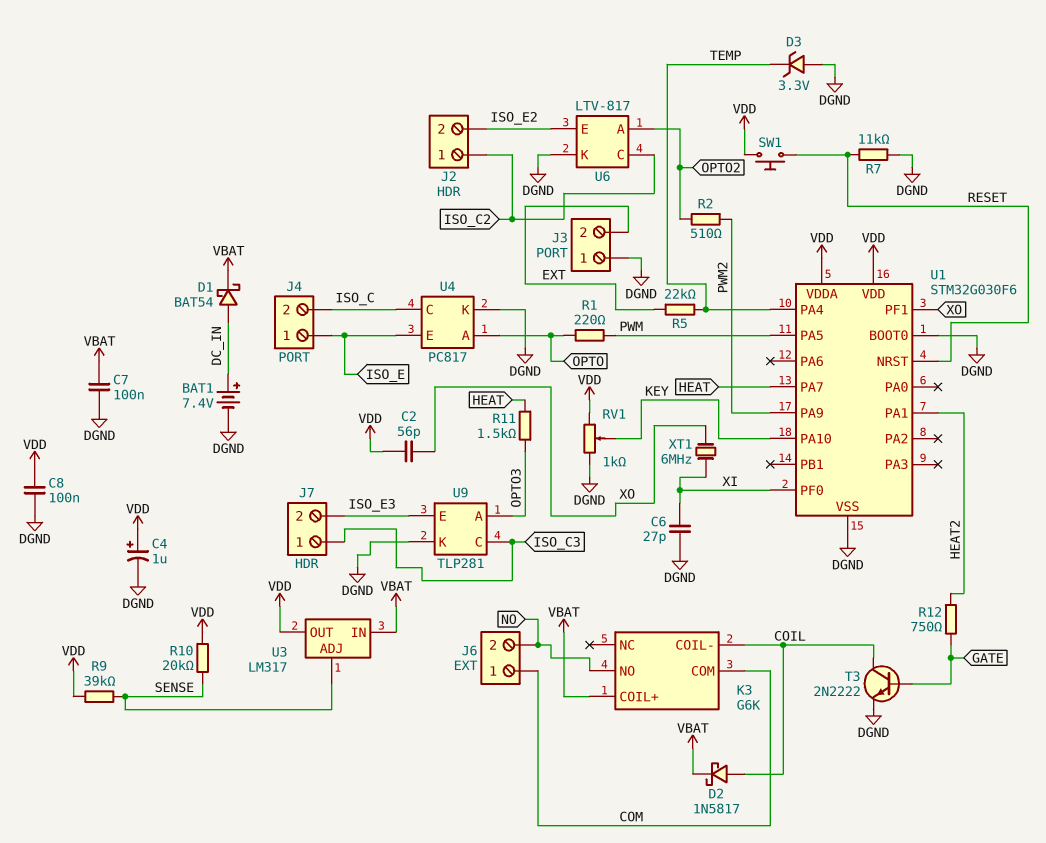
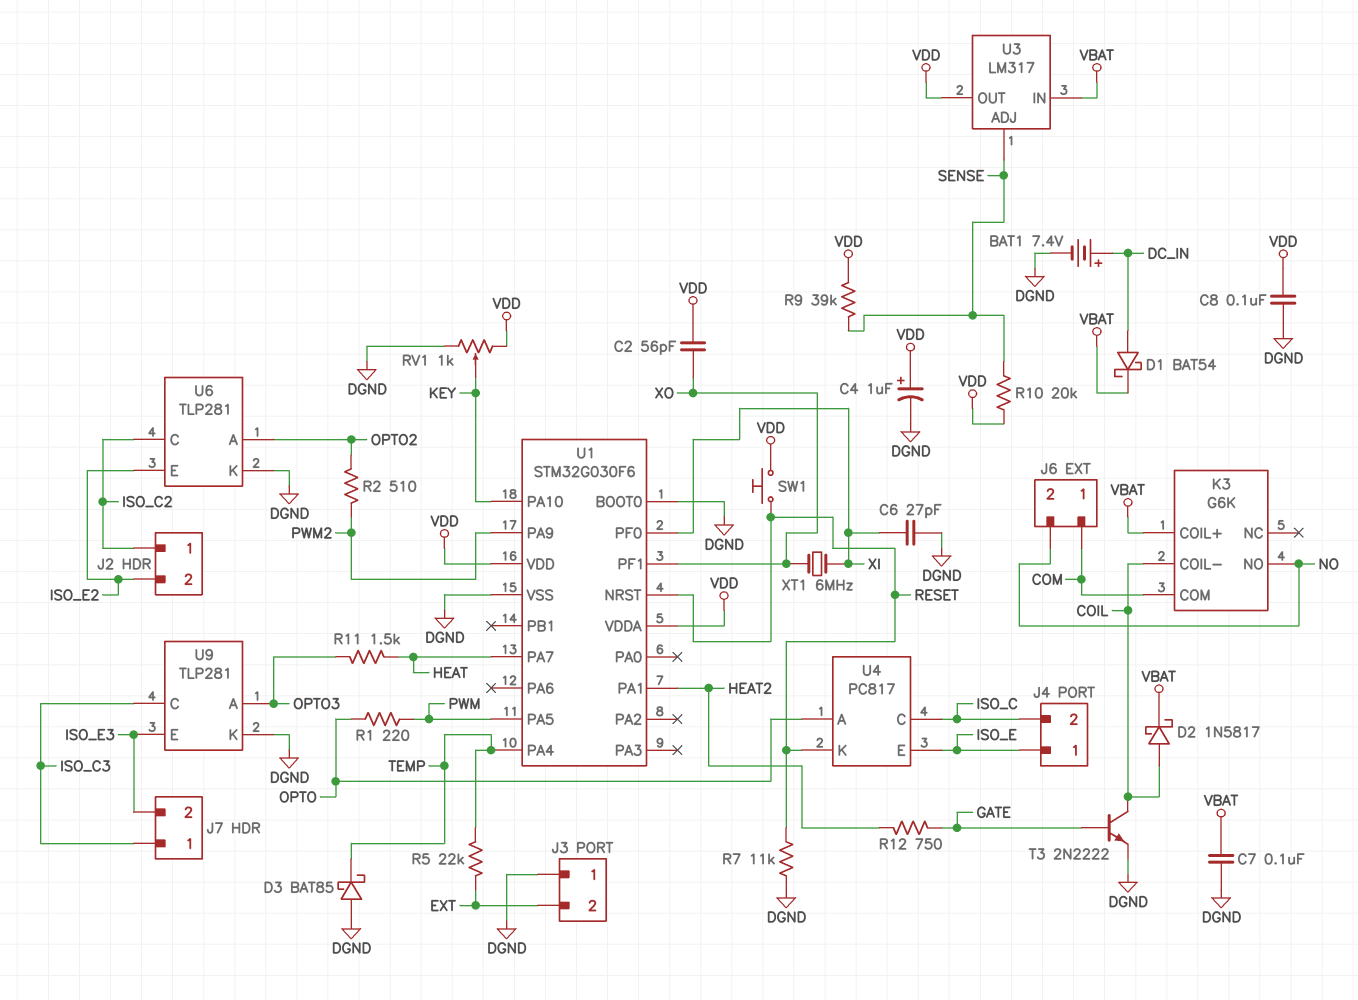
D3: zener 3.3V (A DGND, K TEMP) -> schottky BAT85 (A DGND, K TEMP)
U4 pin K: DGND -> RESET
U6: LTV-817 -> TLP281

